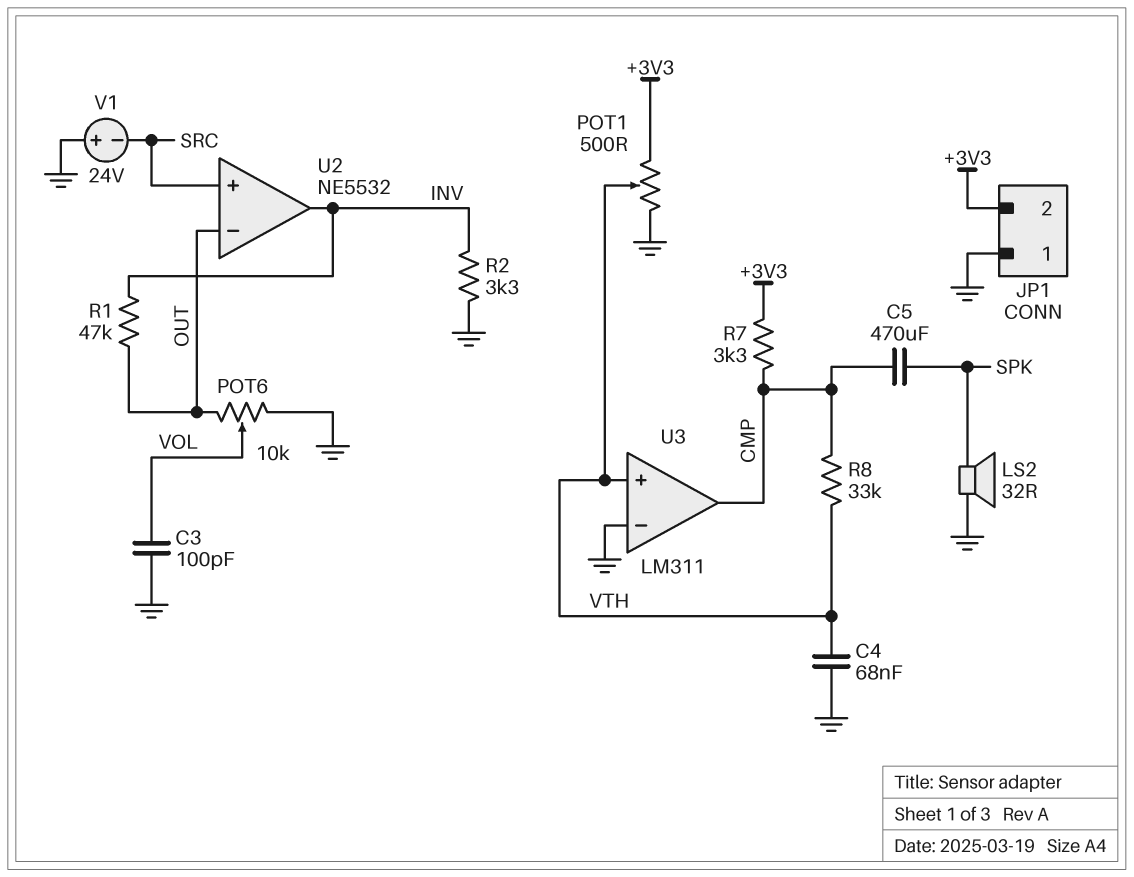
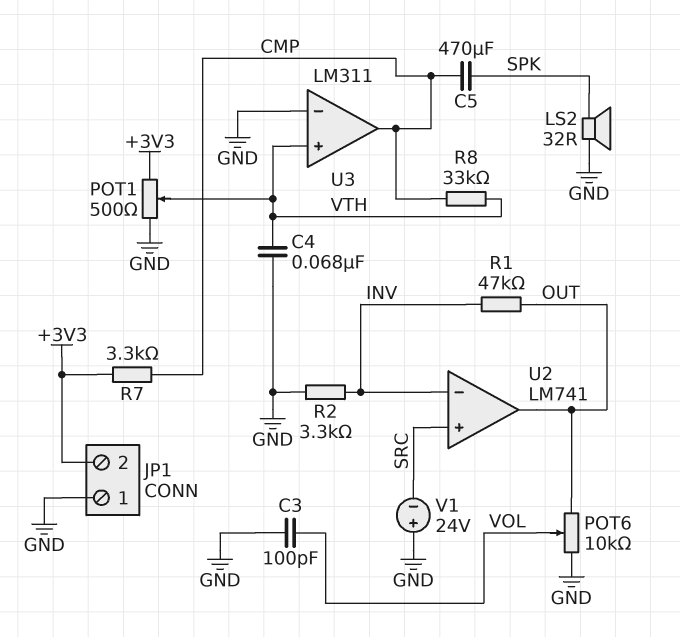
U2: NE5532 -> LM741
U2 pin in-: OUT -> INV
U2 pin out: INV -> OUT

